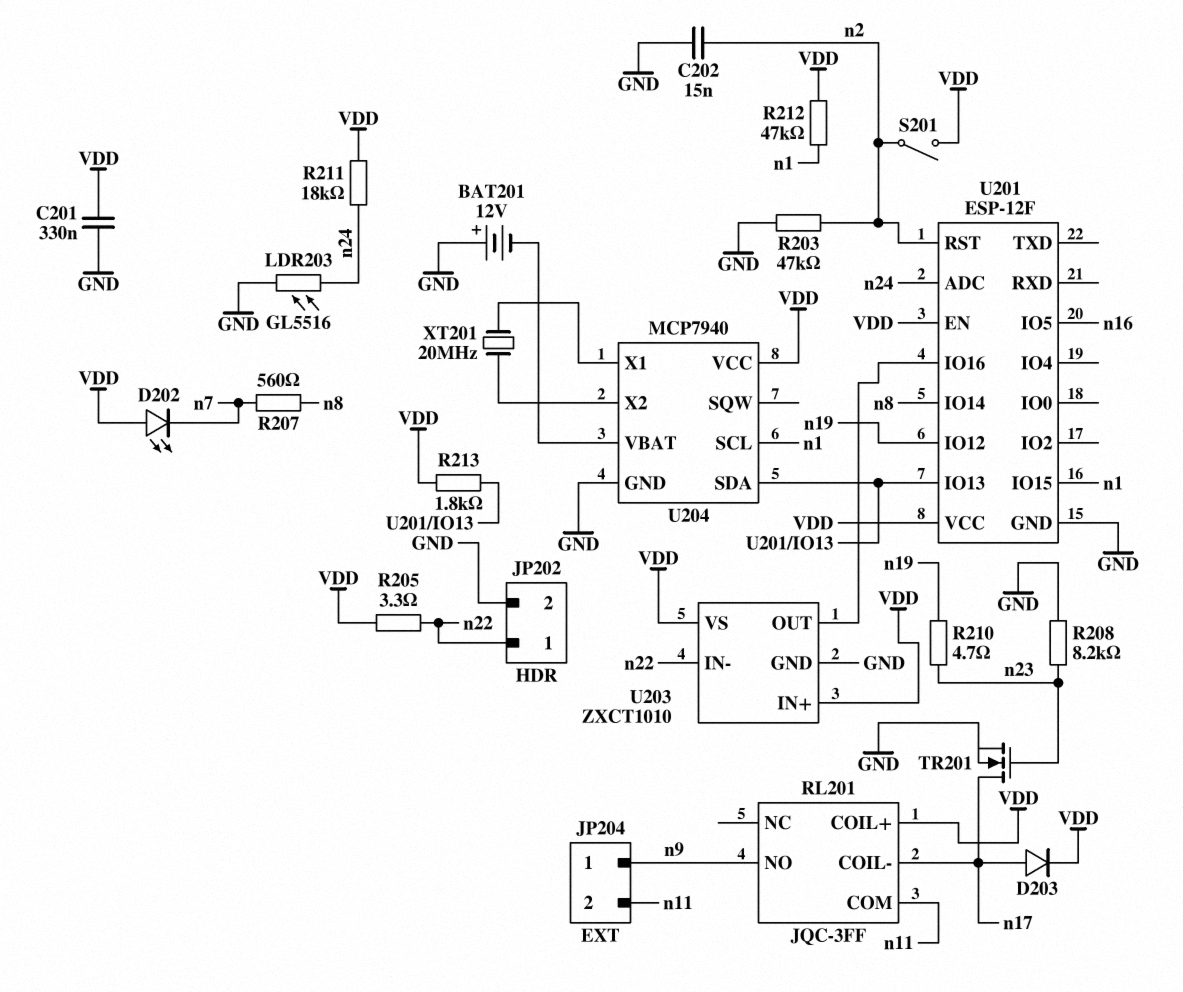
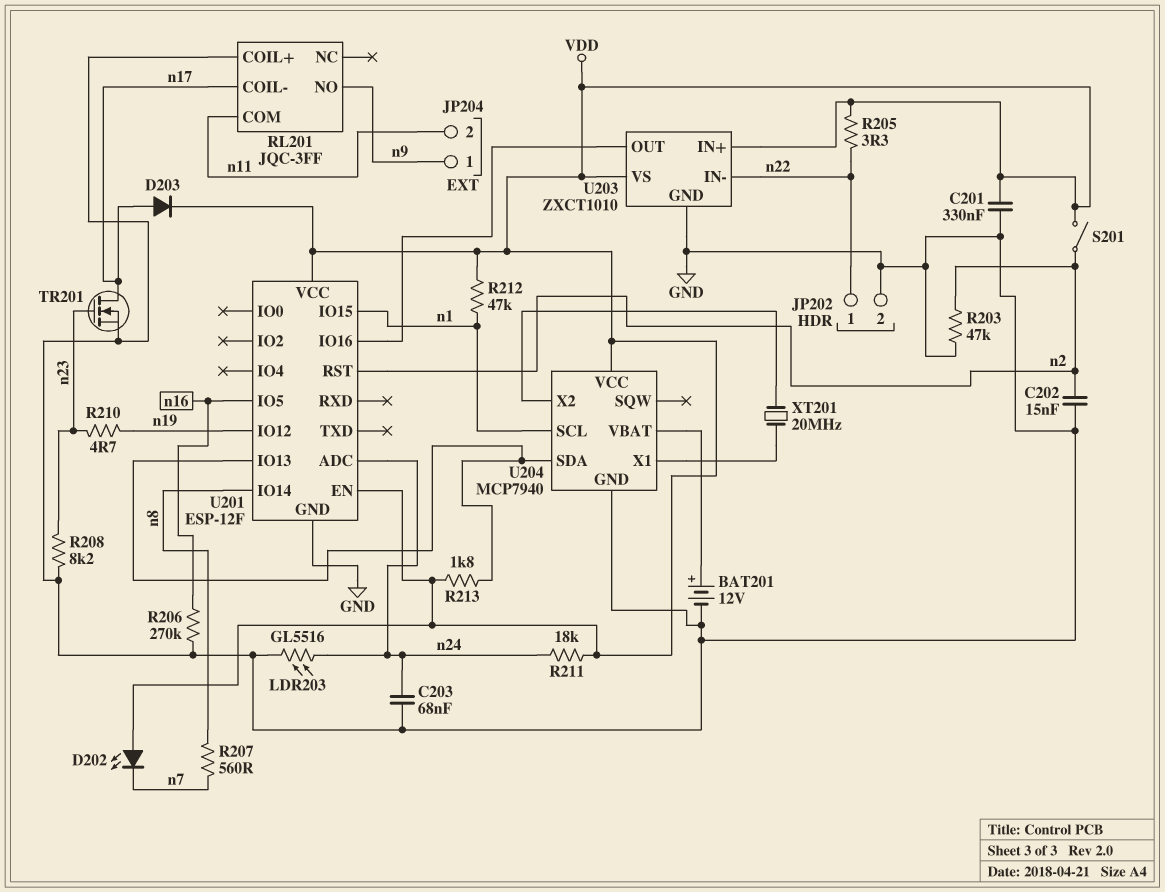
BAT201: 12V (plus GND, minus U204/VBAT) -> 12V (plus U204/VBAT, minus GND)
C203: none -> 68nF (GND, n24)
R206: none -> 270k (GND, n16)
RL201 pin COIL+: VDD -> GND

